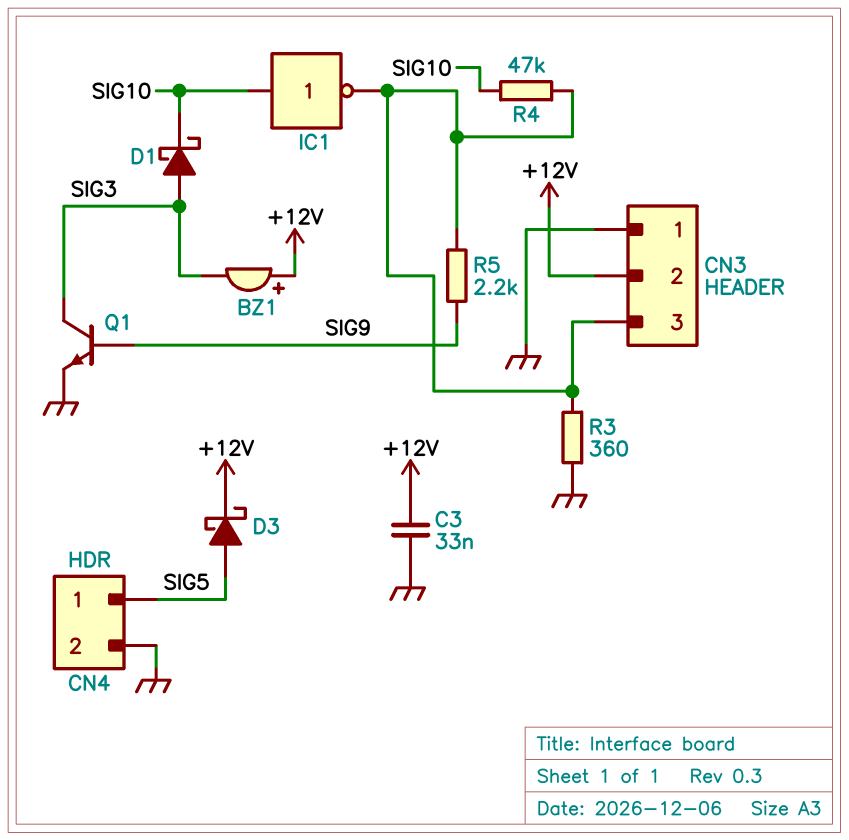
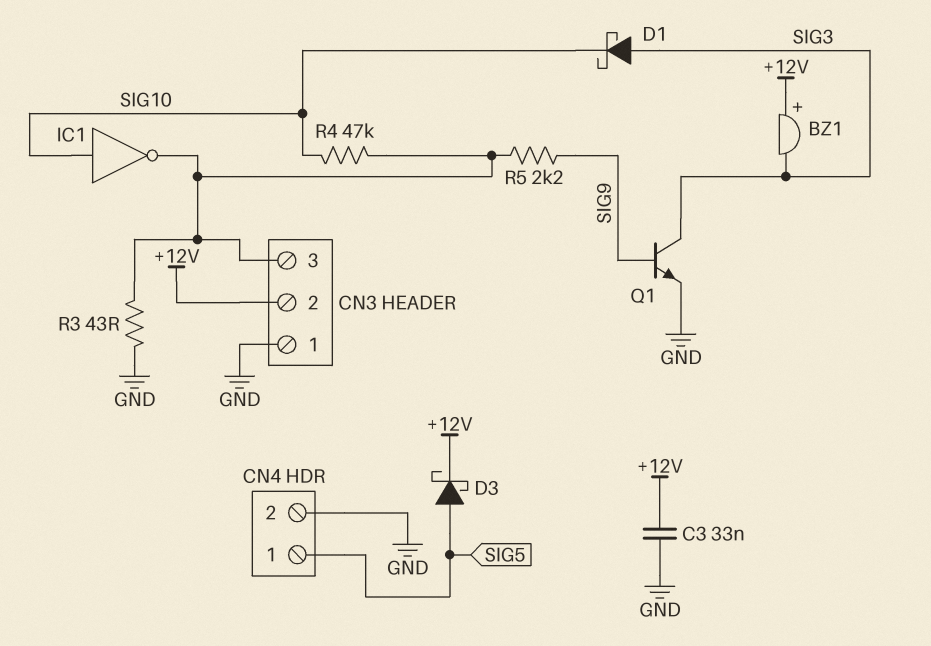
R3: 360 (CN3/3, GND) -> 43 (CN3/3, GND)

